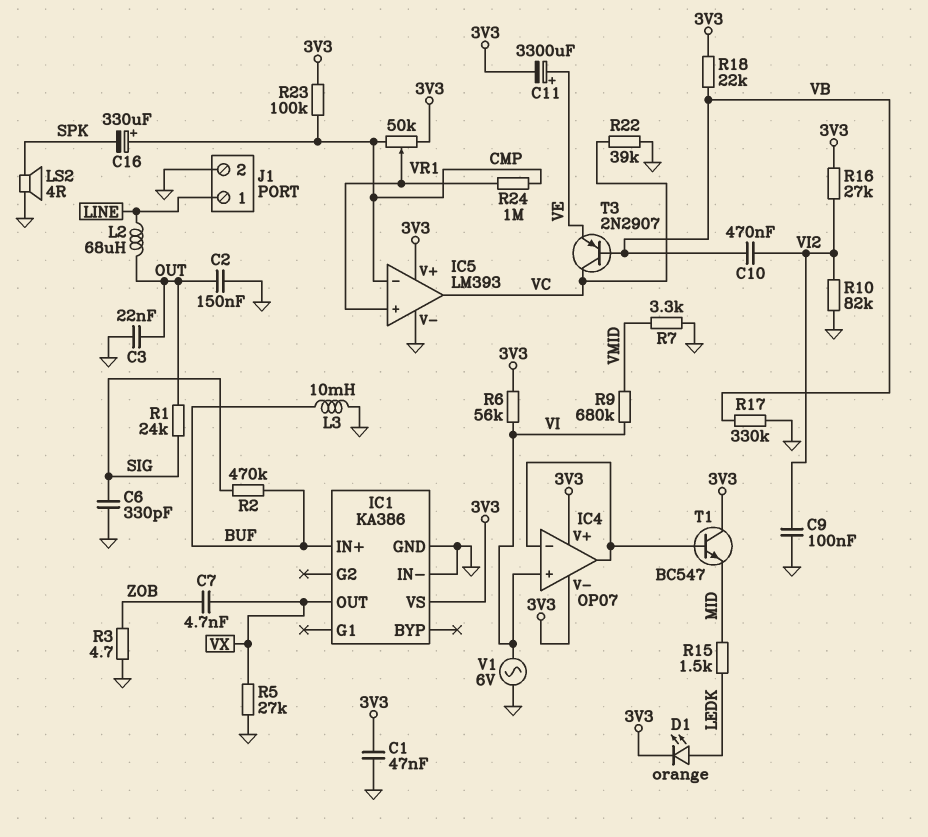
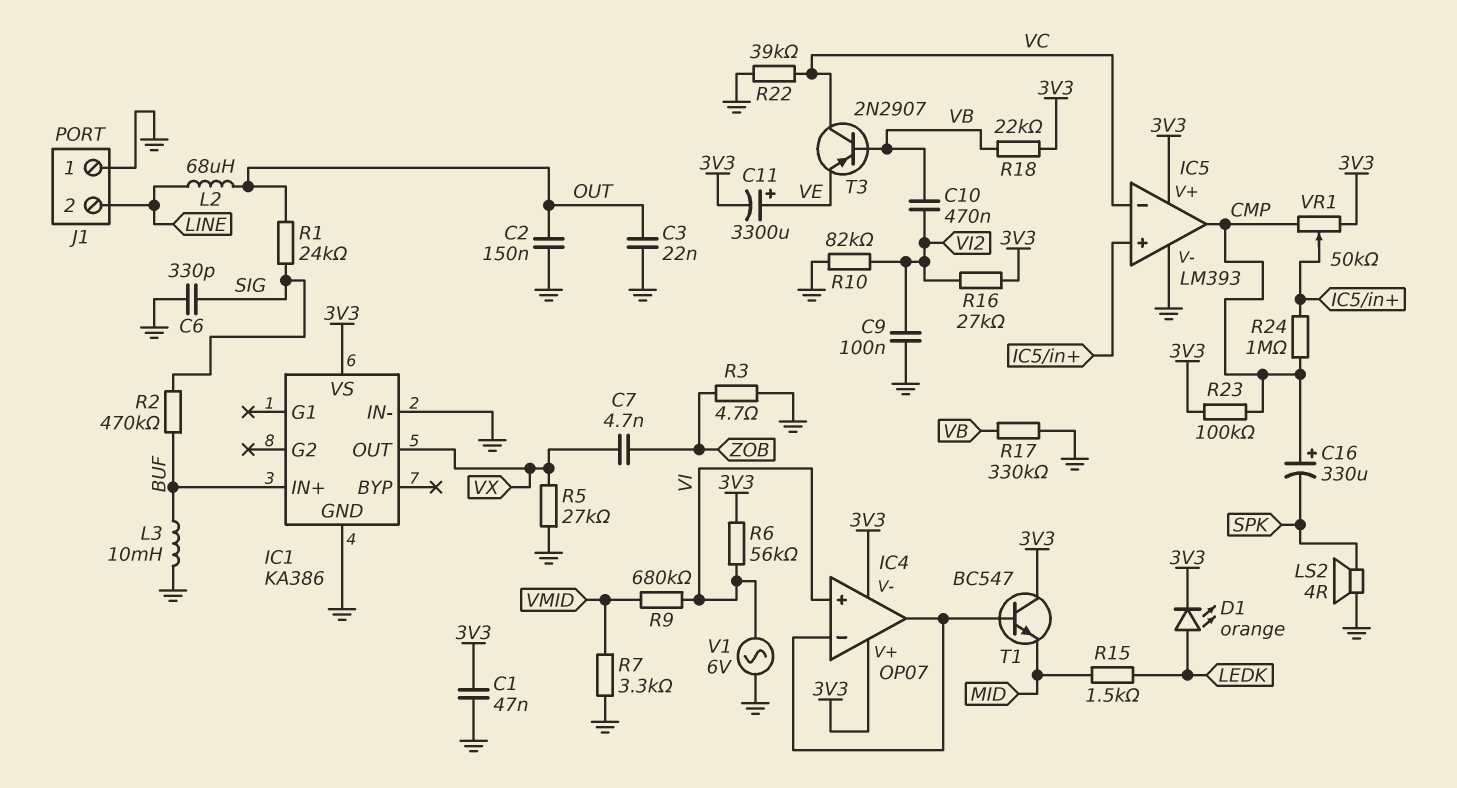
IC5 pin in-: CMP -> VC
IC5 pin out: VC -> CMP
J1 pin 1: LINE -> GND
J1 pin 2: GND -> LINE

